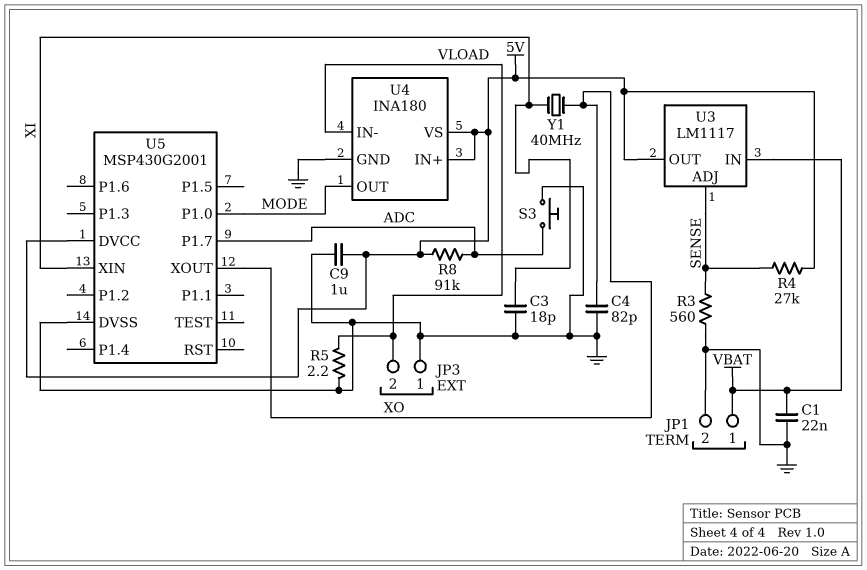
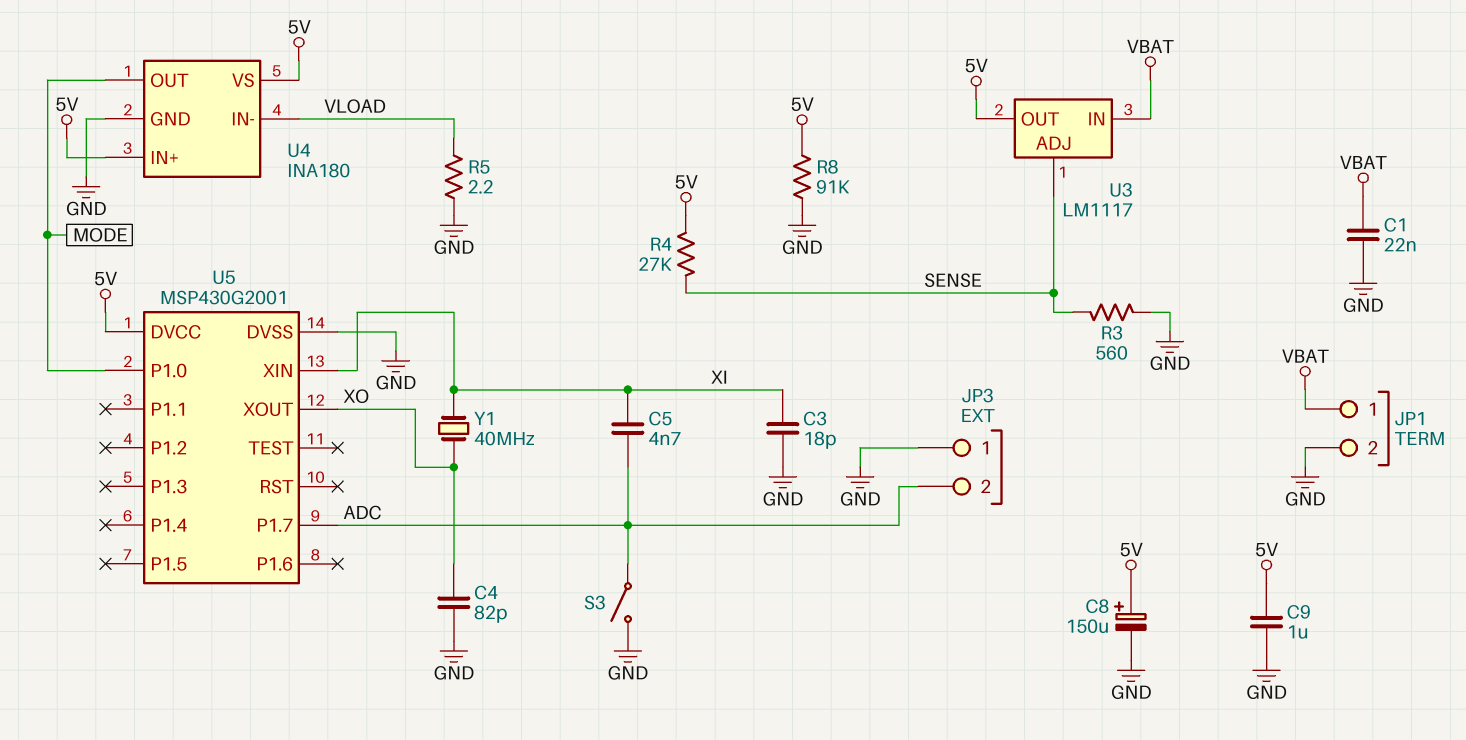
C5: none -> 4.7nF (ADC, XI)
C8: none -> 150uF (plus 5V, minus GND)
JP3 pin 2: VLOAD -> ADC
R8: 91k (5V, ADC) -> 91k (5V, GND)
S3: button (ADC, GND) -> switch (ADC, GND)

